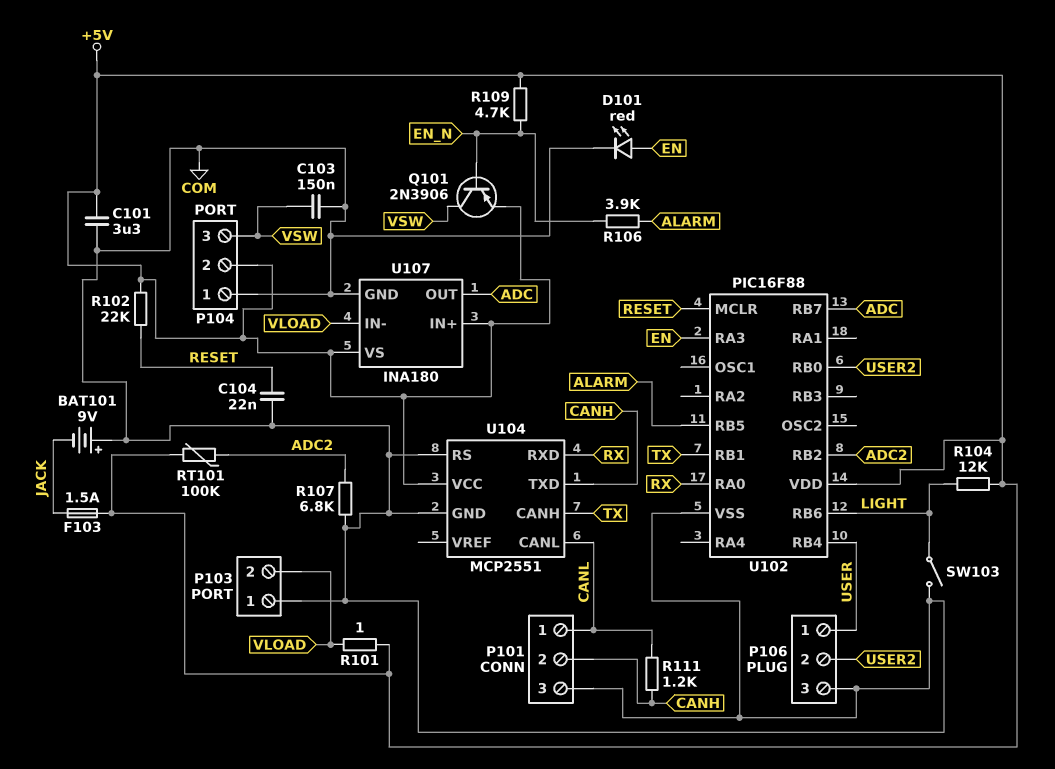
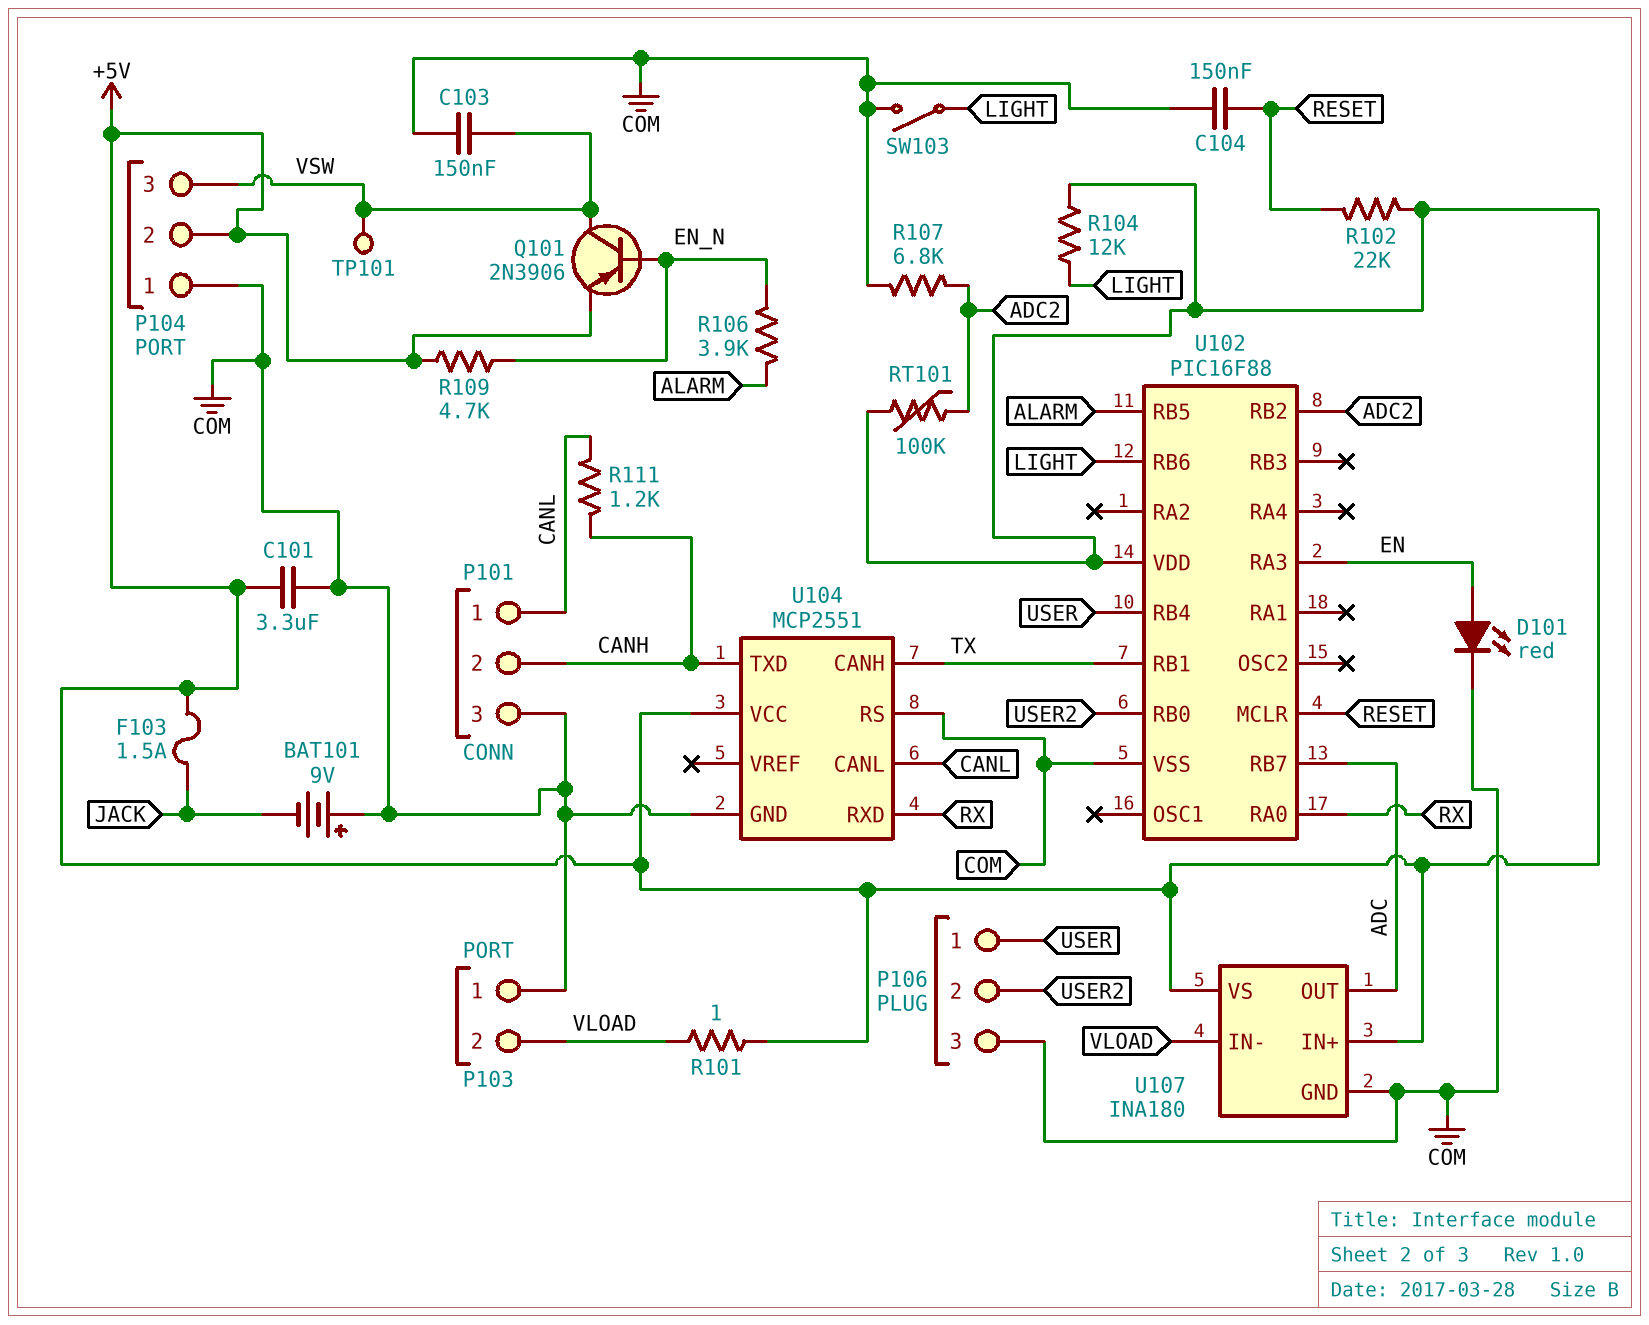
C104: 22nF (COM, RESET) -> 150nF (COM, RESET)
TP101: none -> test point (VSW)

